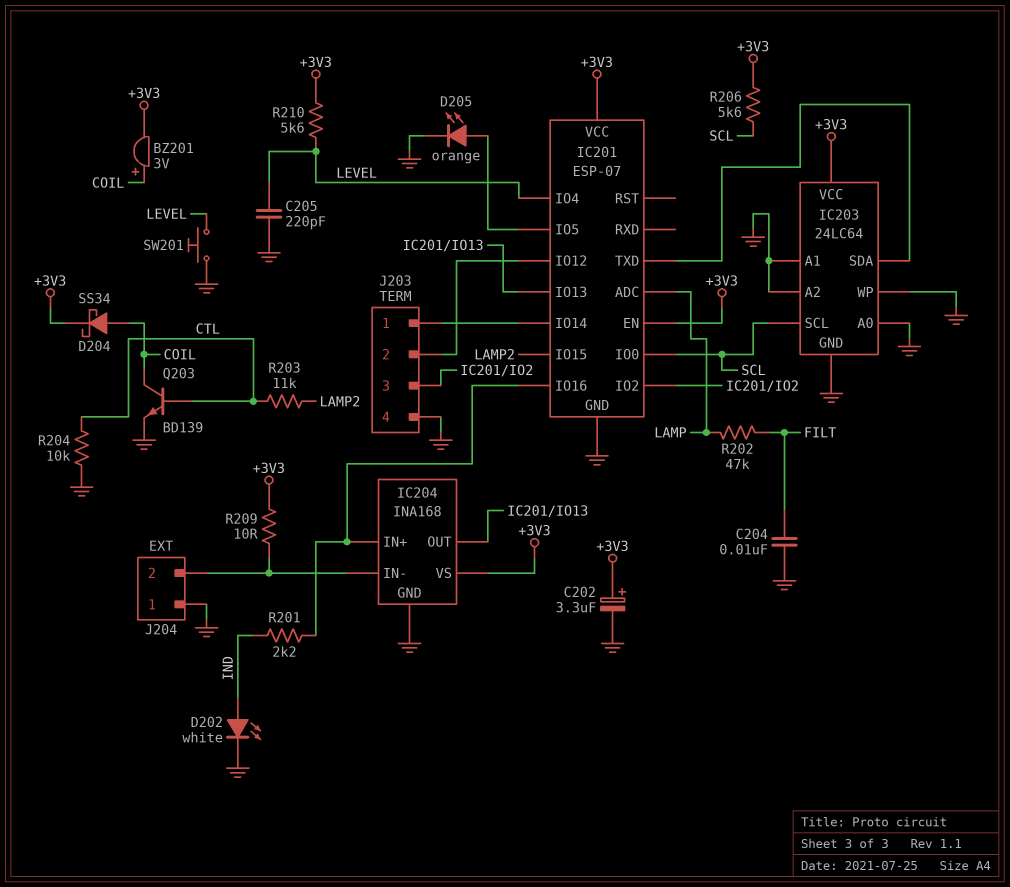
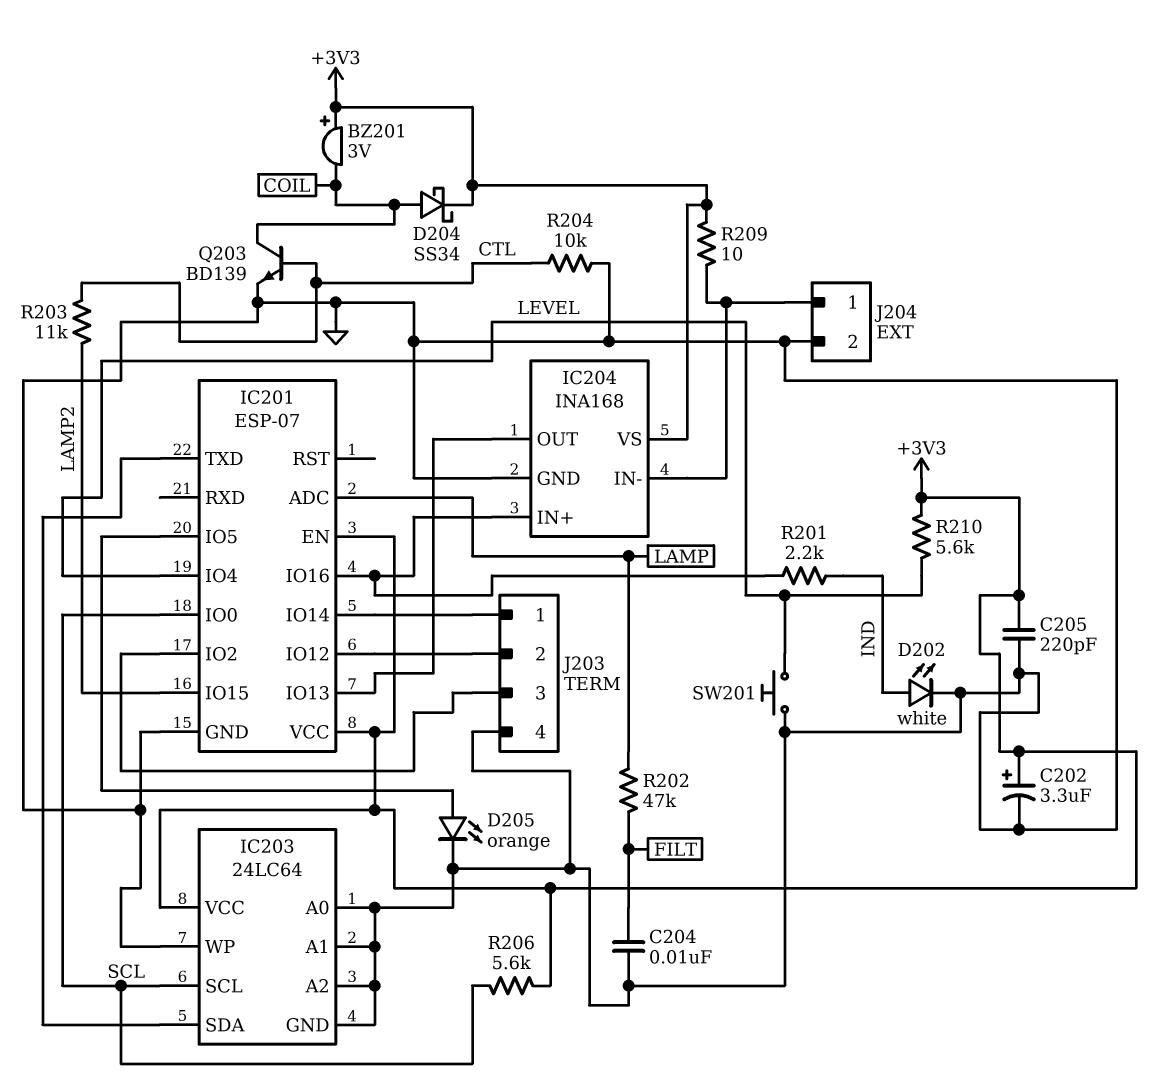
BZ201: buzzer 3V (plus COIL, minus +3V3) -> buzzer 3V (plus +3V3, minus COIL)
C205: 220pF (GND, LEVEL) -> 220pF (+3V3, GND)
J204 pin 1: GND -> IC204/IN-
J204 pin 2: IC204/IN- -> GND

